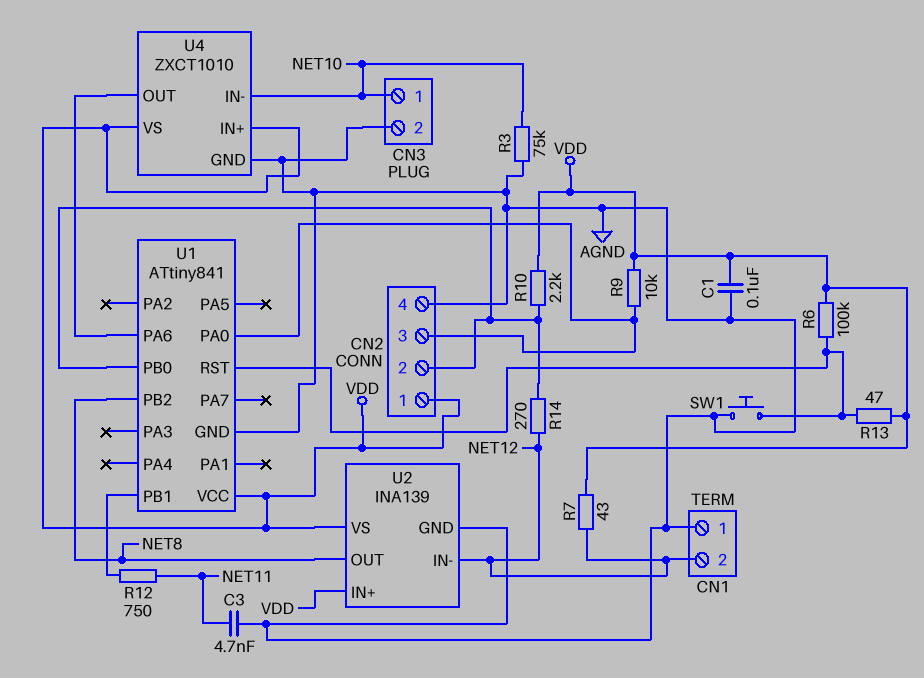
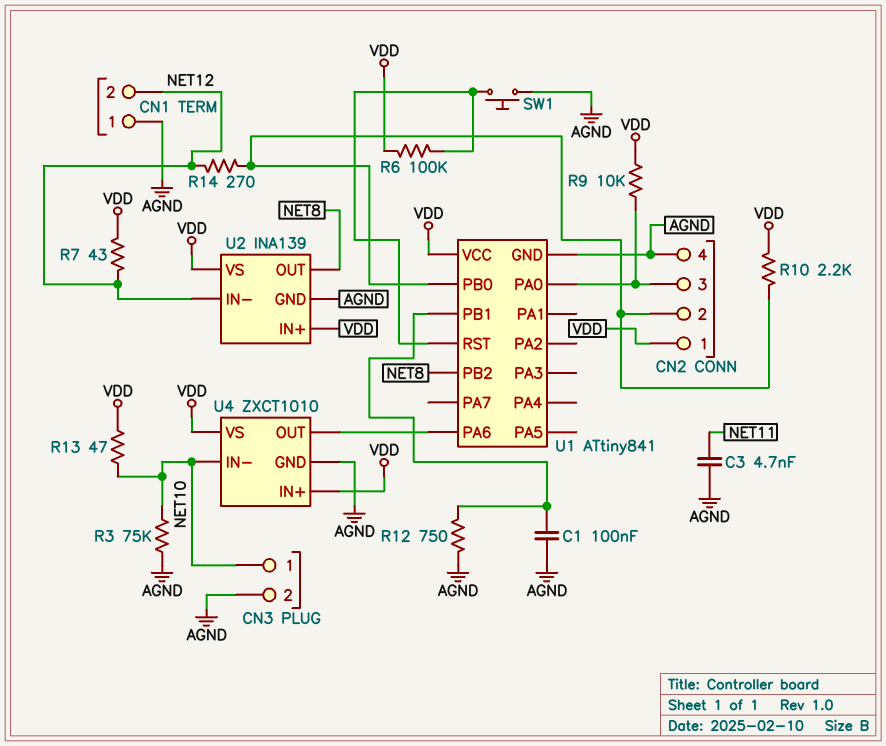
C1: 100nF (AGND, VDD) -> 100nF (AGND, U1/PB1)
R12: 750 (NET11, U1/PB1) -> 750 (AGND, U1/PB1)
R13: 47 (U1/RST, VDD) -> 47 (NET10, VDD)

